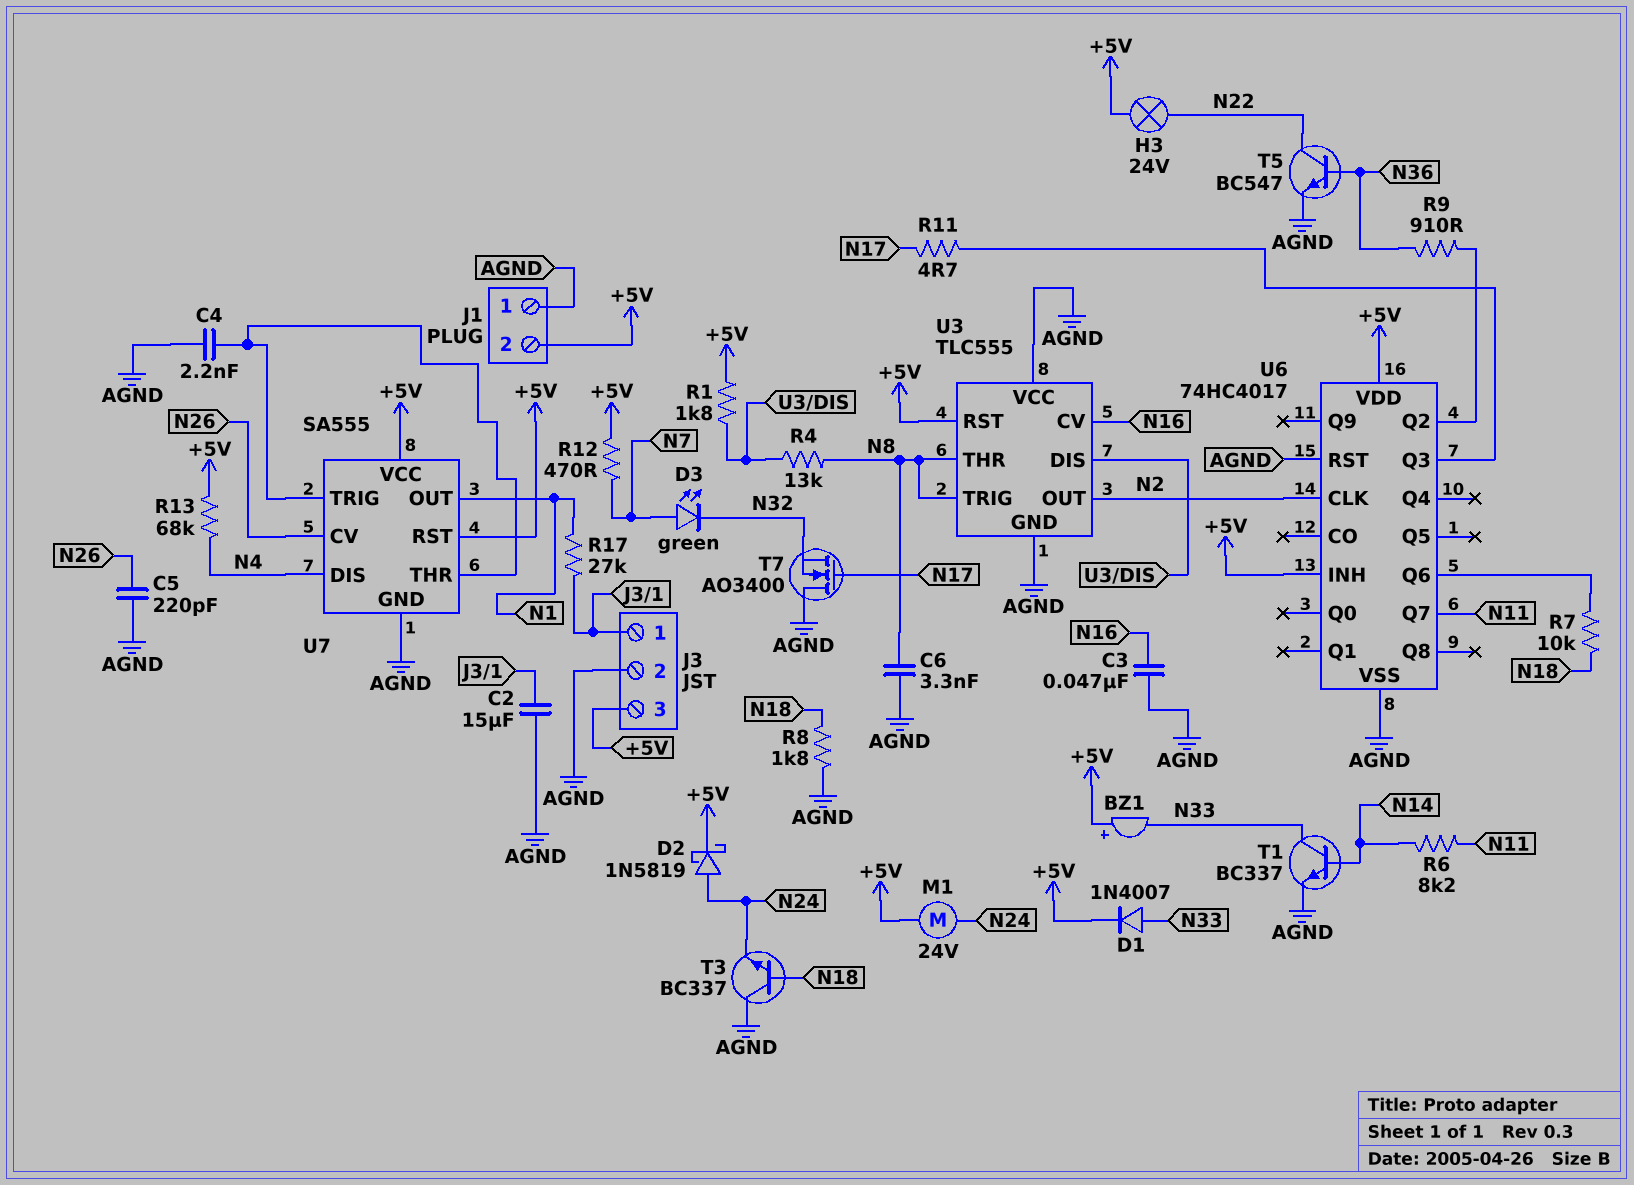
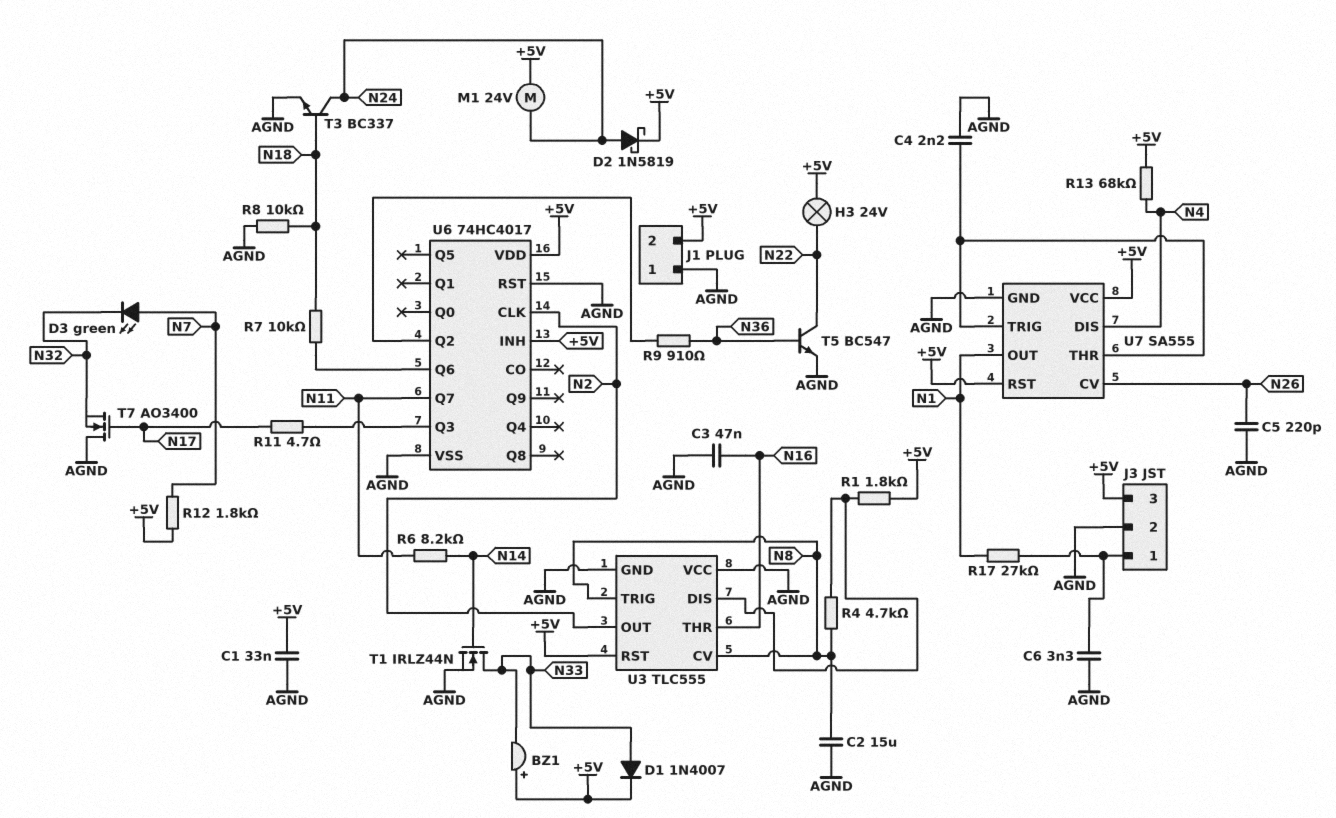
C1: none -> 33nF (+5V, AGND)
C2: 15uF (AGND, J3/1) -> 15uF (AGND, N8)
C6: 3.3nF (AGND, N8) -> 3.3nF (AGND, J3/1)
R4: 13k (N8, U3/DIS) -> 4.7k (N8, U3/DIS)
R8: 1.8k (AGND, N18) -> 10k (AGND, N18)
R12: 470 (+5V, N7) -> 1.8k (+5V, N7)
T1: NPN BC337 (B N14, C N33, E AGND) -> NMOS IRLZ44N (G N14, D N33, S AGND)
T3: NPN BC337 (B N18, C AGND, E N24) -> NPN BC337 (B N18, C N24, E AGND)
U3 pin CV: N16 -> N8
U3 pin THR: N8 -> N16

